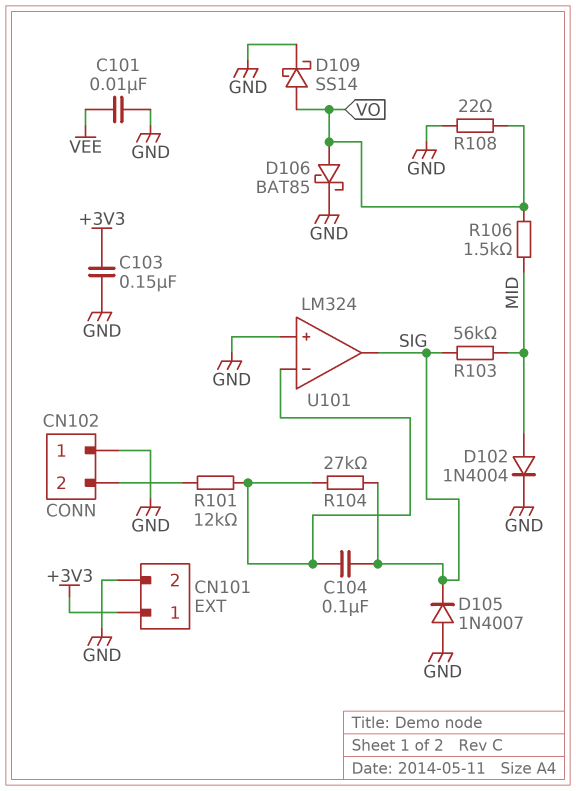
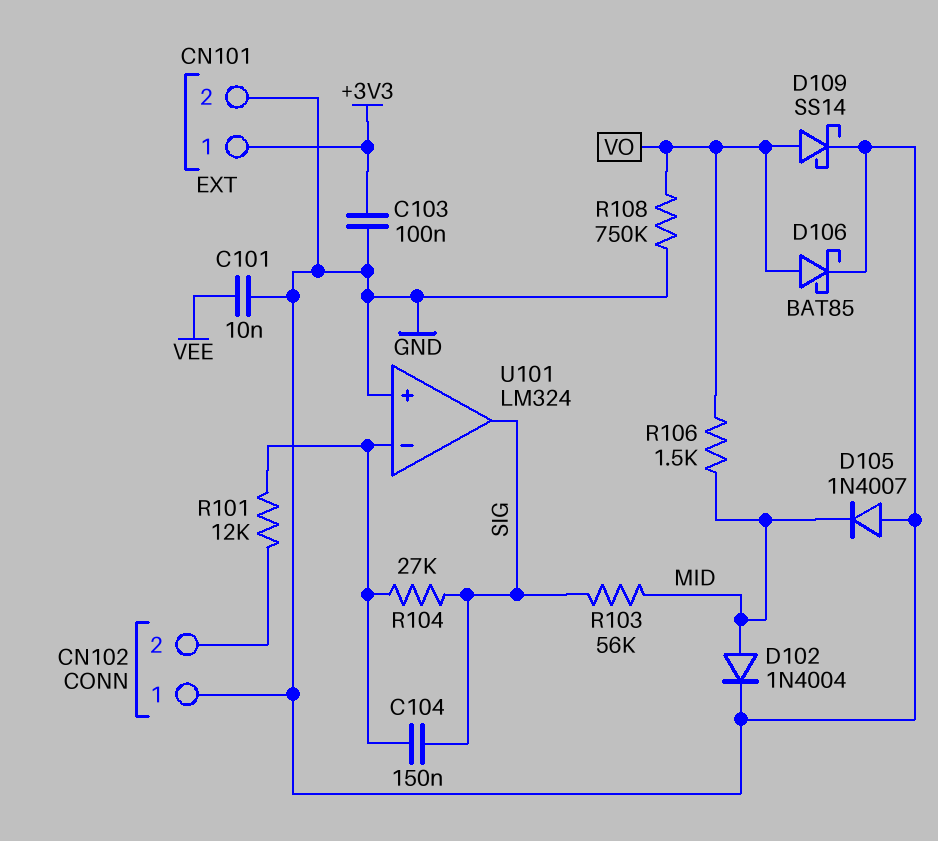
C103: 150nF (+3V3, GND) -> 100nF (+3V3, GND)
C104: 100nF (SIG, U101/in-) -> 150nF (SIG, U101/in-)
D105: diode 1N4007 (A GND, K SIG) -> diode 1N4007 (A GND, K MID)
R108: 22 (GND, VO) -> 750k (GND, VO)

